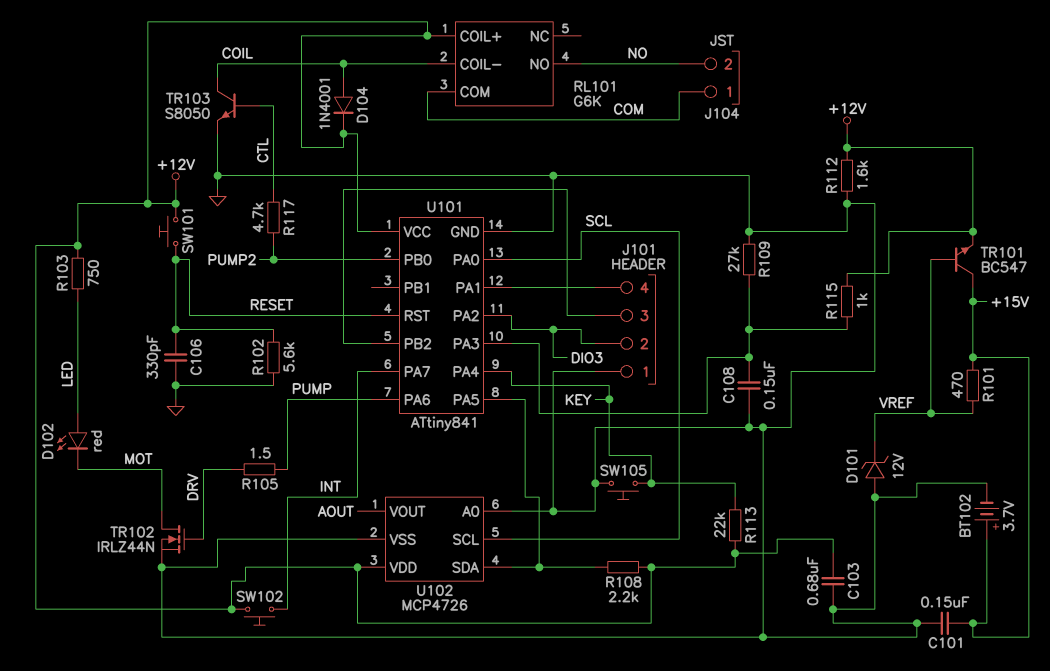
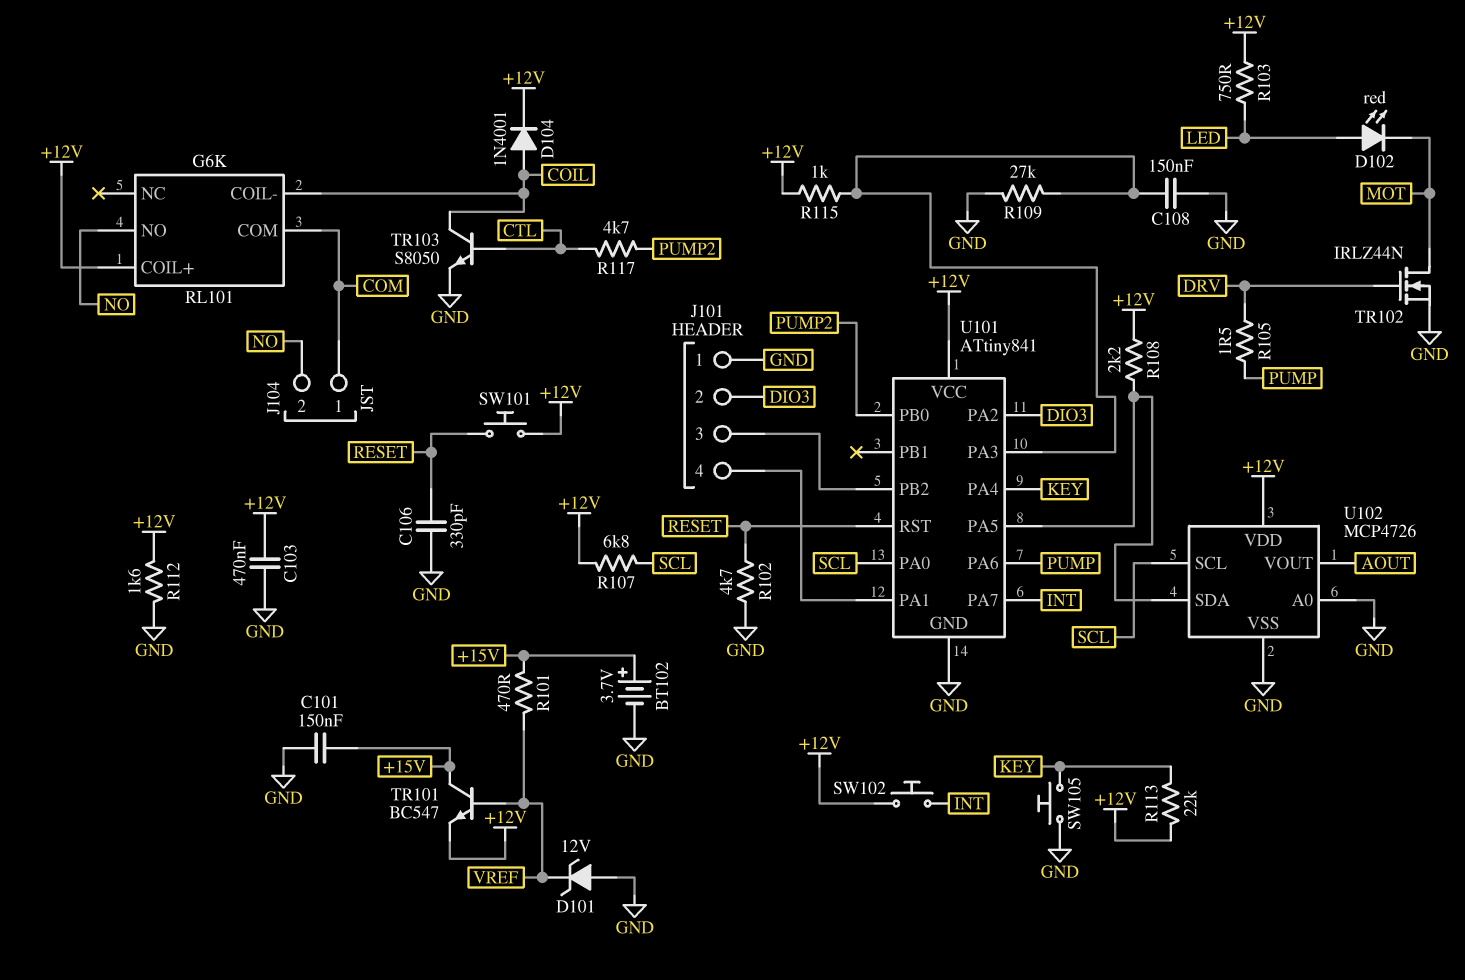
C103: 680nF (+12V, GND) -> 470nF (+12V, GND)
R102: 5.6k (GND, RESET) -> 4.7k (GND, RESET)
R107: none -> 6.8k (+12V, SCL)

